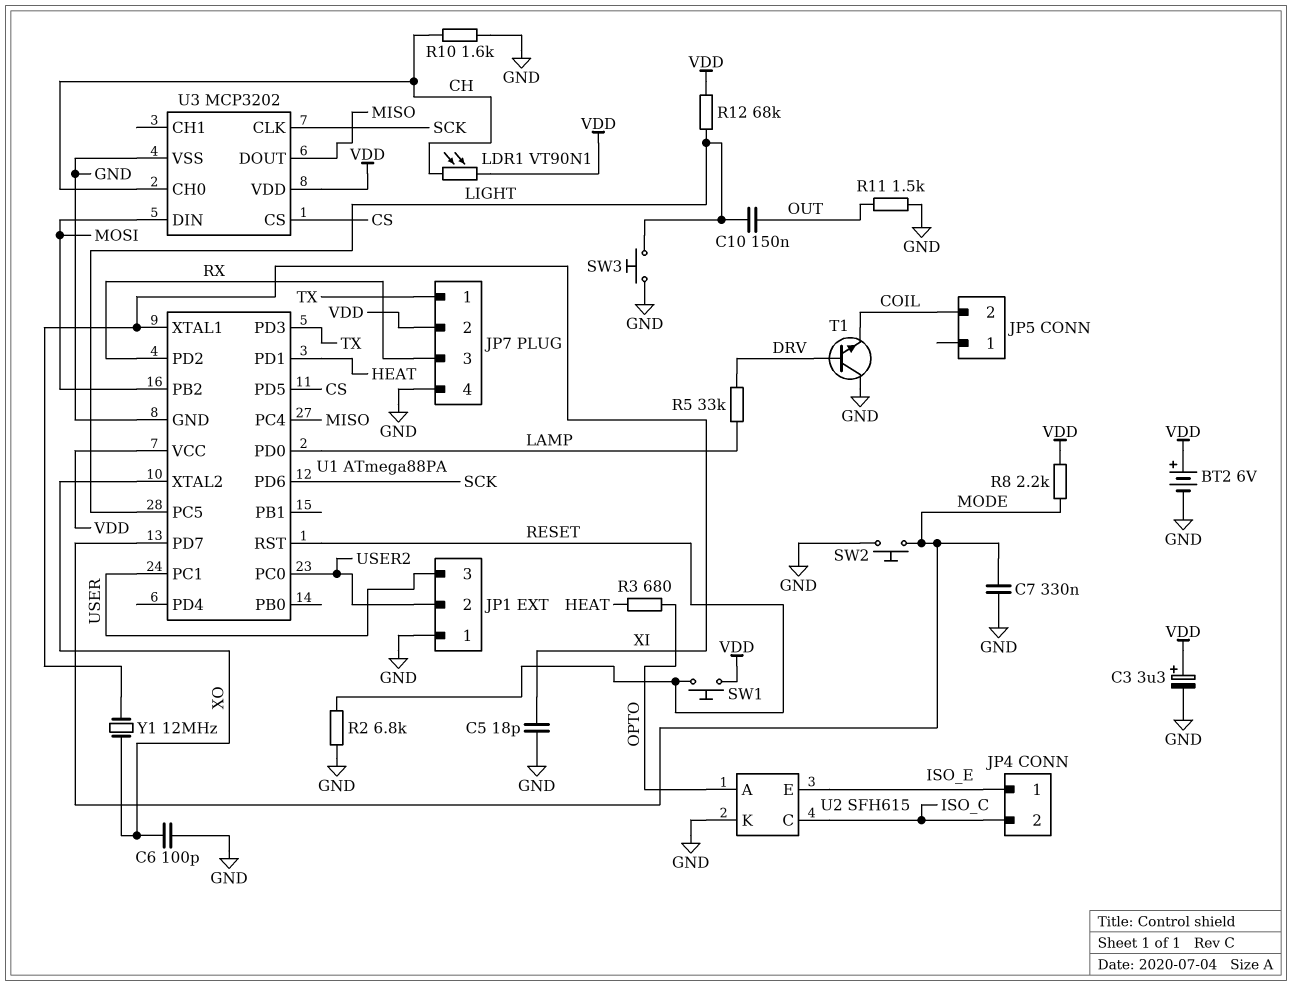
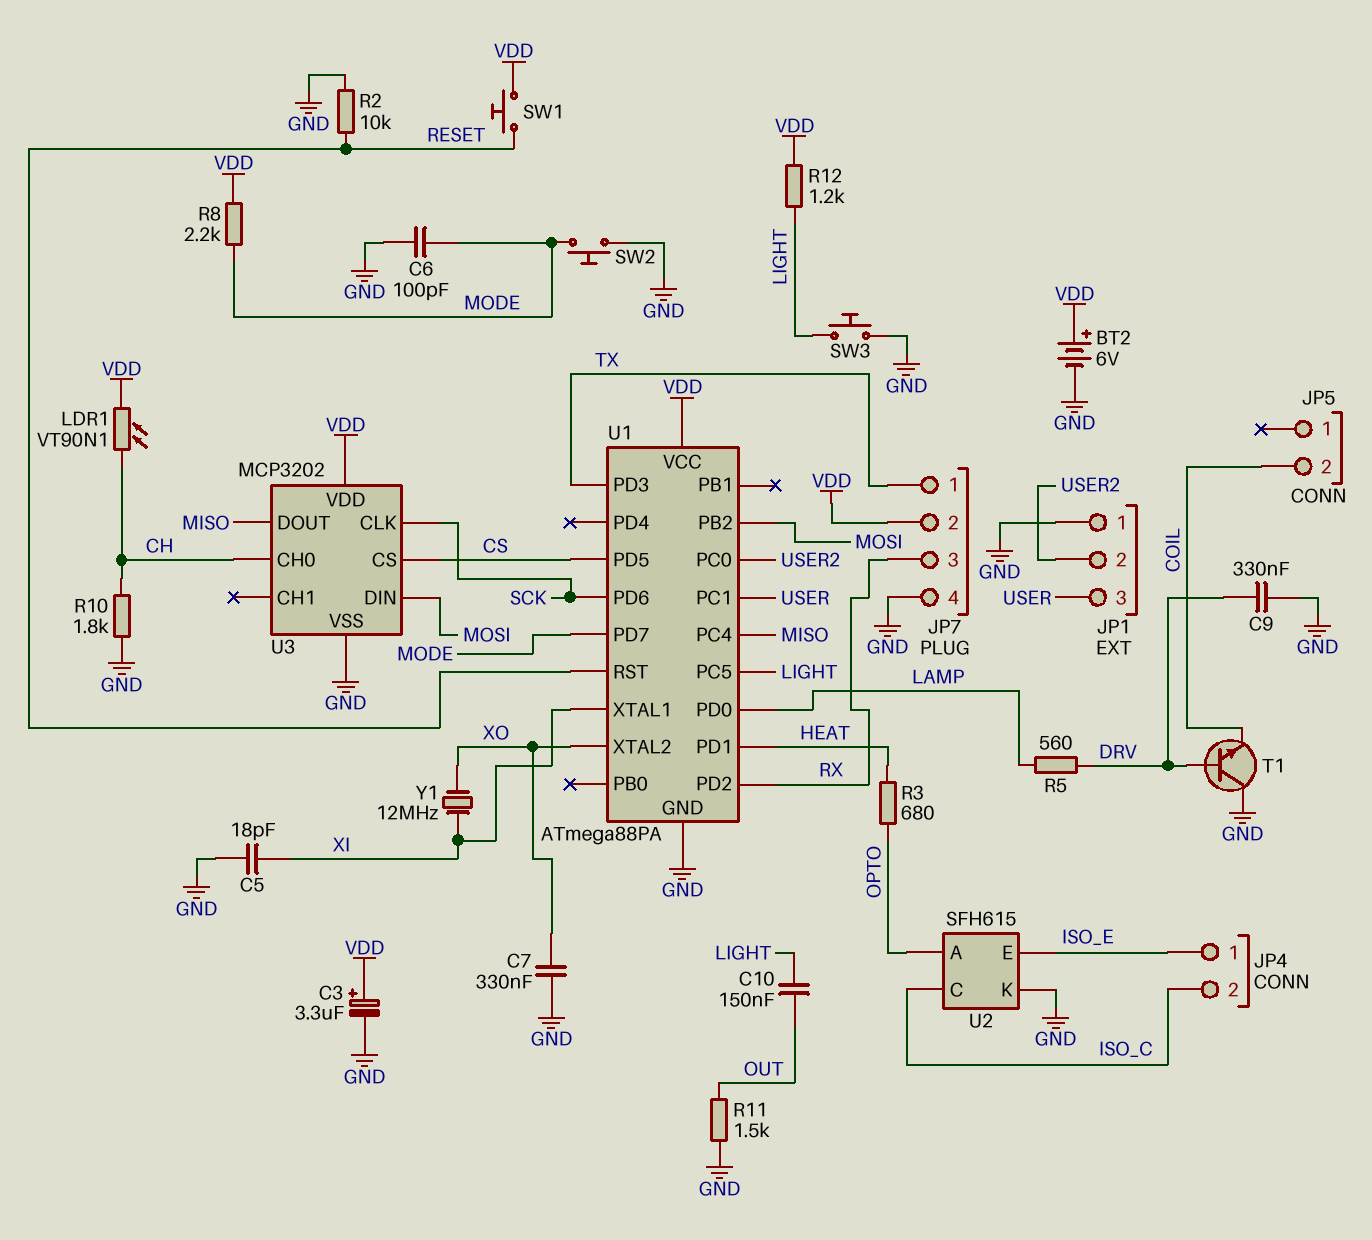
C6: 100pF (GND, XO) -> 100pF (GND, MODE)
C7: 330nF (GND, MODE) -> 330nF (GND, XO)
C9: none -> 330nF (DRV, GND)
R2: 6.8k (GND, RESET) -> 10k (GND, RESET)
R5: 33k (DRV, LAMP) -> 560 (DRV, LAMP)
R10: 1.6k (CH, GND) -> 1.8k (CH, GND)
R12: 68k (LIGHT, VDD) -> 1.2k (LIGHT, VDD)

